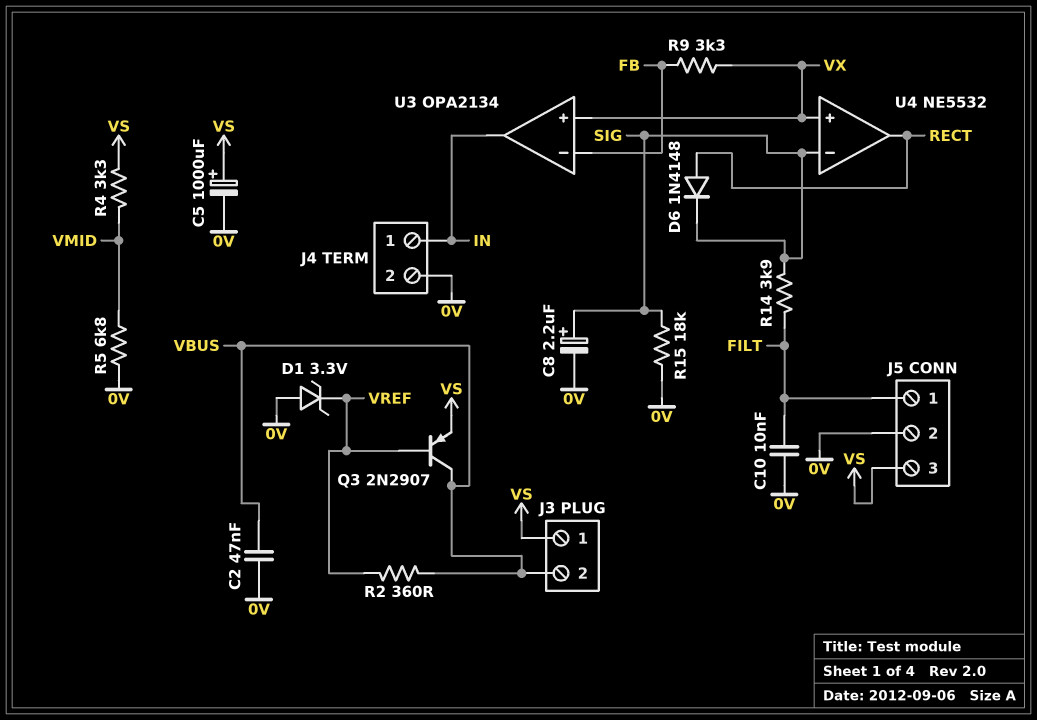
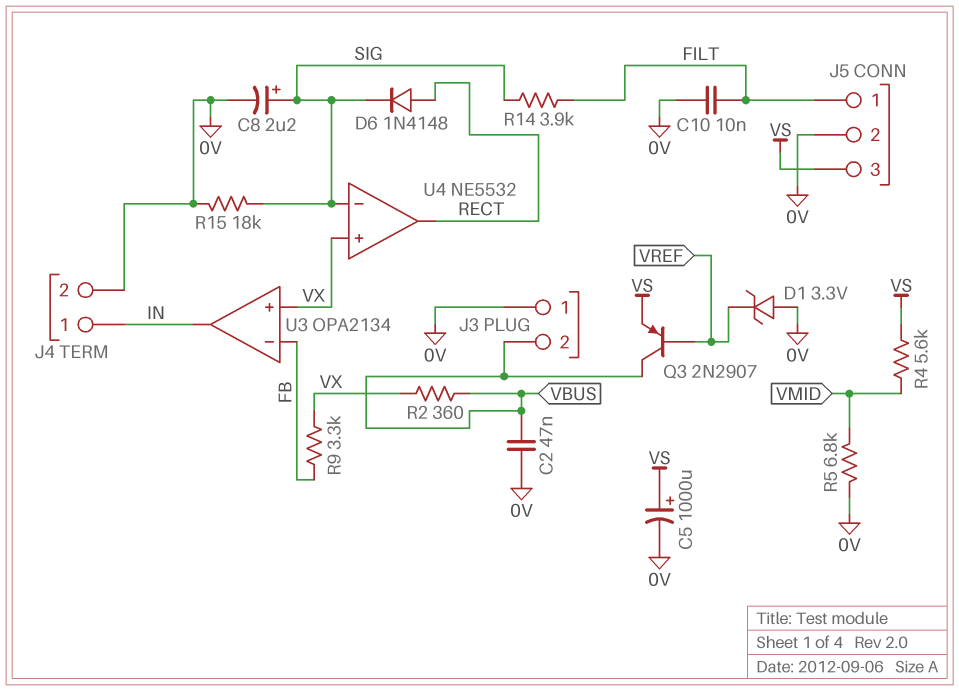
J3 pin 1: VS -> 0V
R2: 360 (VBUS, VREF) -> 360 (VBUS, VX)
R4: 3.3k (VMID, VS) -> 5.6k (VMID, VS)

